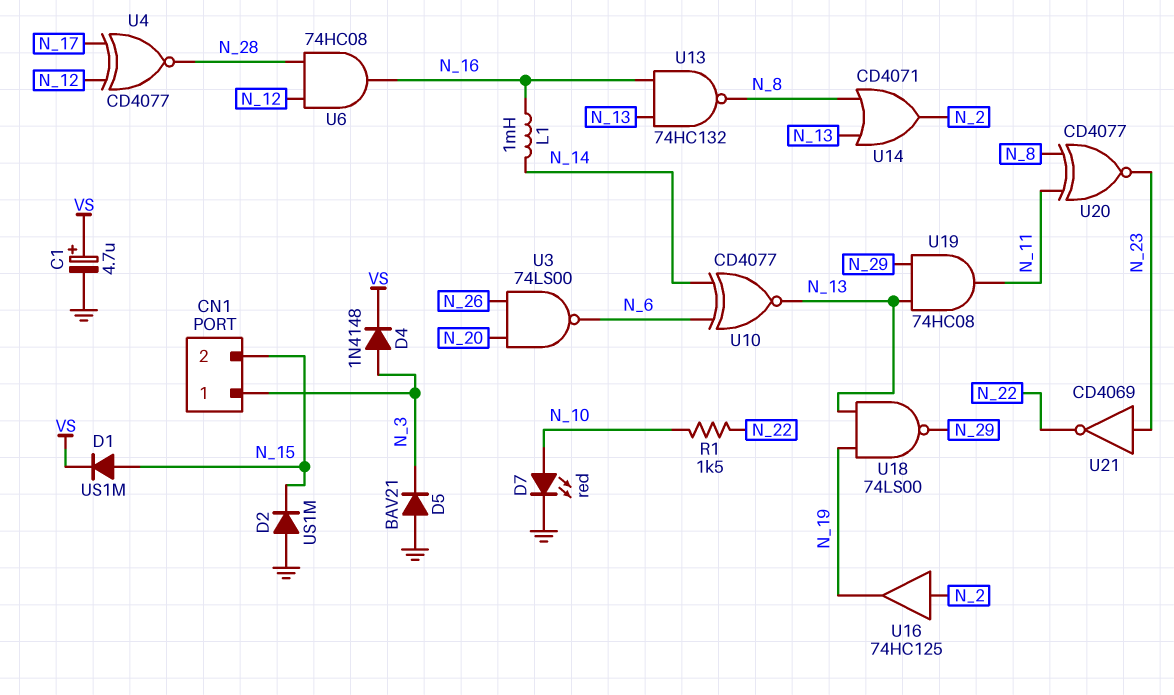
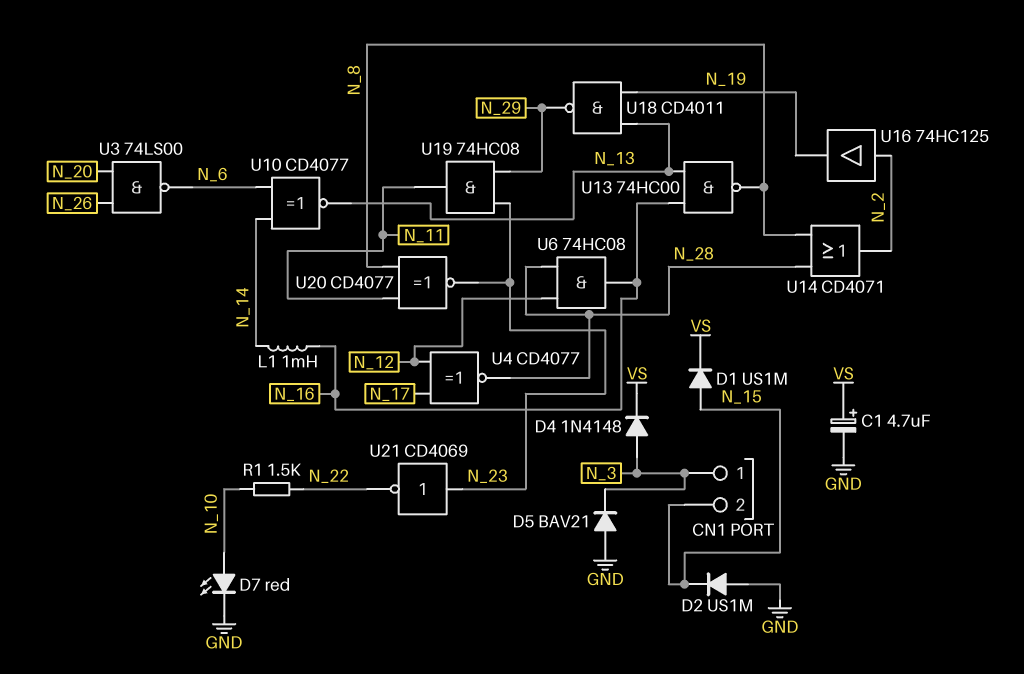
U13: NAND 74HC132 (in N_13, in N_16, out N_8) -> NAND 74HC00 (in N_13, in N_16, out N_8)
U14: OR CD4071 (in N_8, in N_13, out N_2) -> OR CD4071 (in N_8, in N_28, out N_2)
U18: NAND 74LS00 (in N_13, in N_19, out N_29) -> NAND CD4011 (in N_13, in N_19, out N_29)
U19: AND 74HC08 (in N_13, in N_29, out N_11) -> AND 74HC08 (in N_23, in N_29, out N_11)

